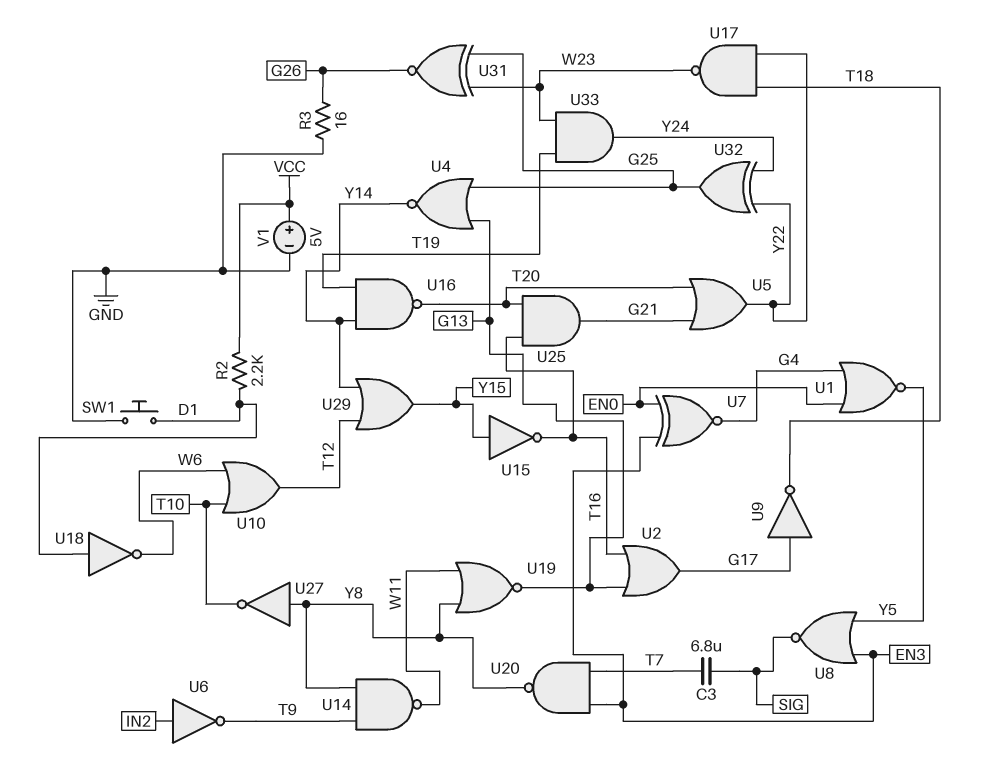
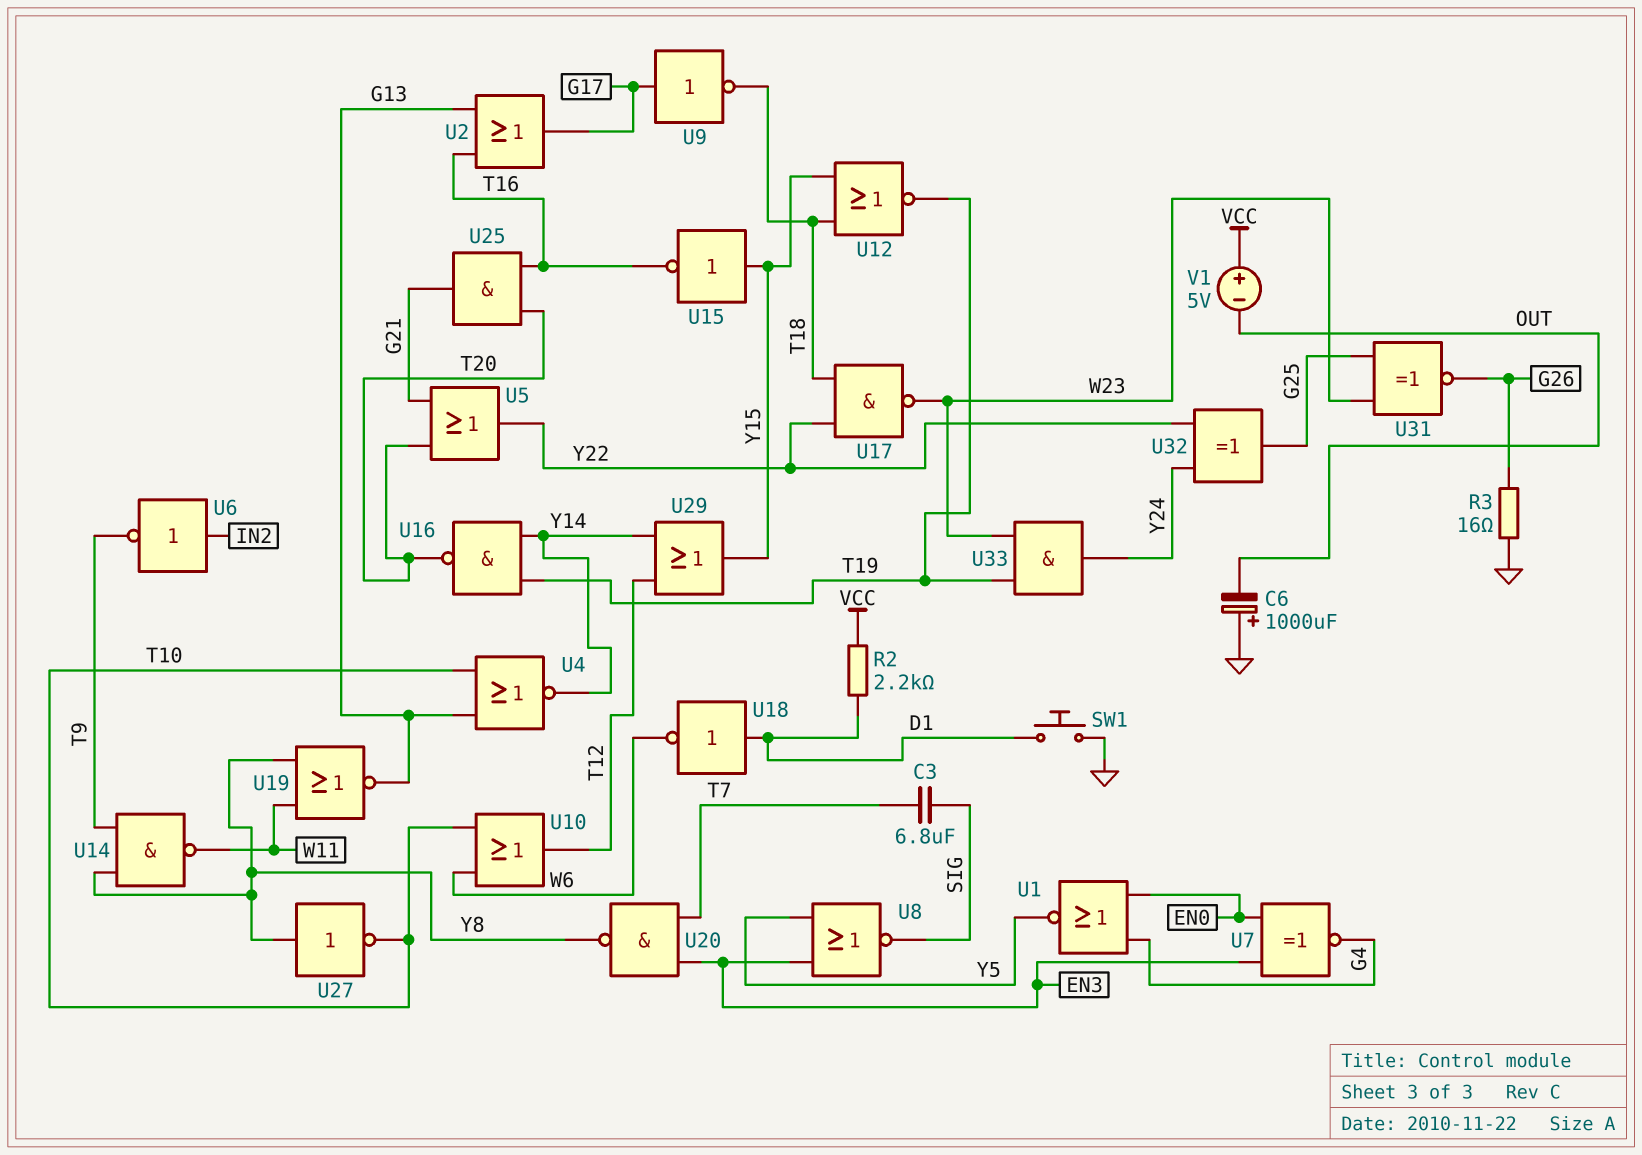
C6: none -> 1000uF (plus GND, minus OUT)
U4: NOR (in G13, in G25, out Y14) -> NOR (in G13, in T10, out Y14)
U12: none -> NOR (in T18, in Y15, out T19)
V1: 5V (plus VCC, minus GND) -> 5V (plus VCC, minus OUT)

